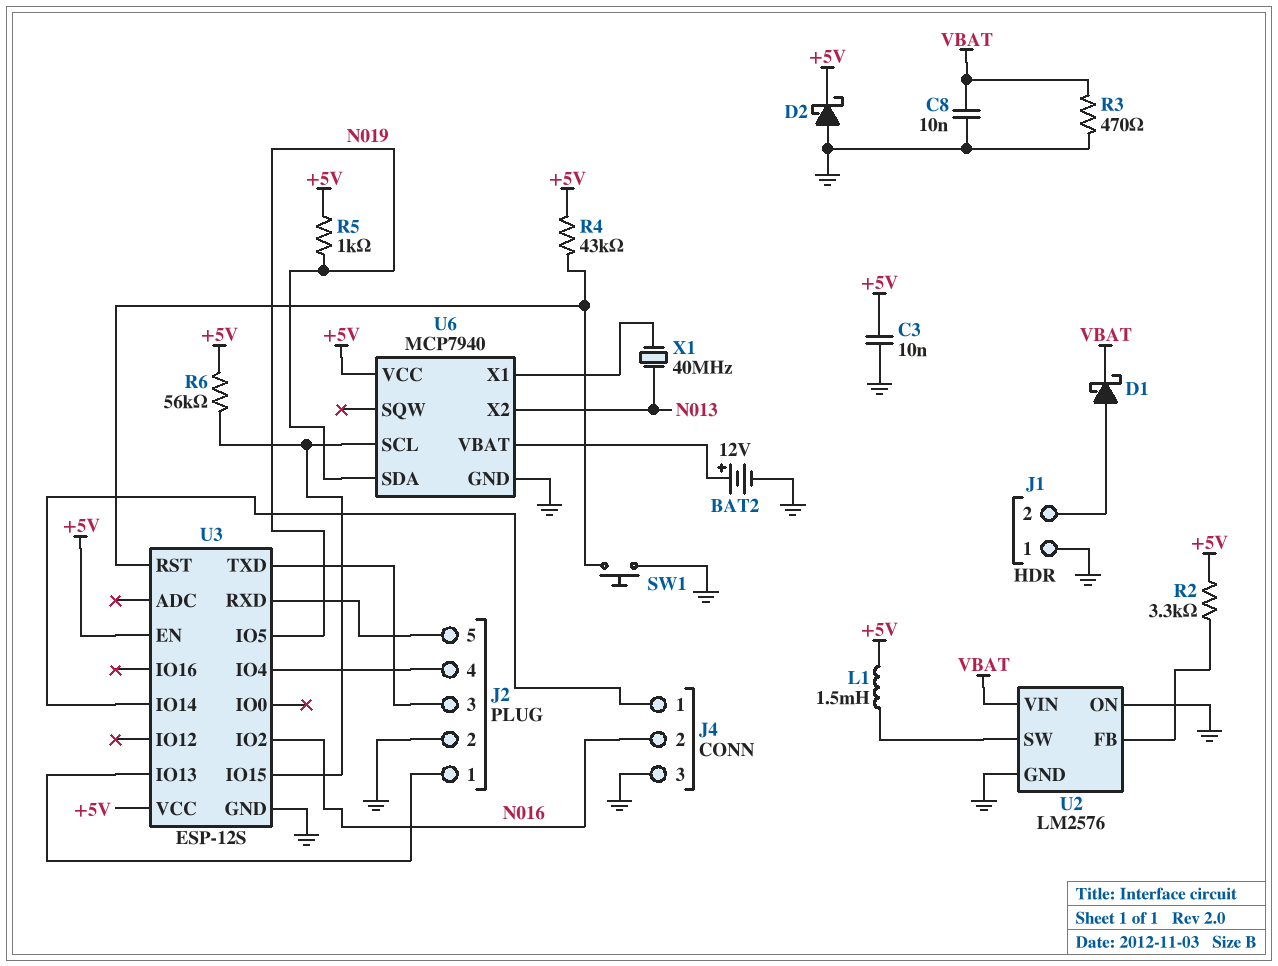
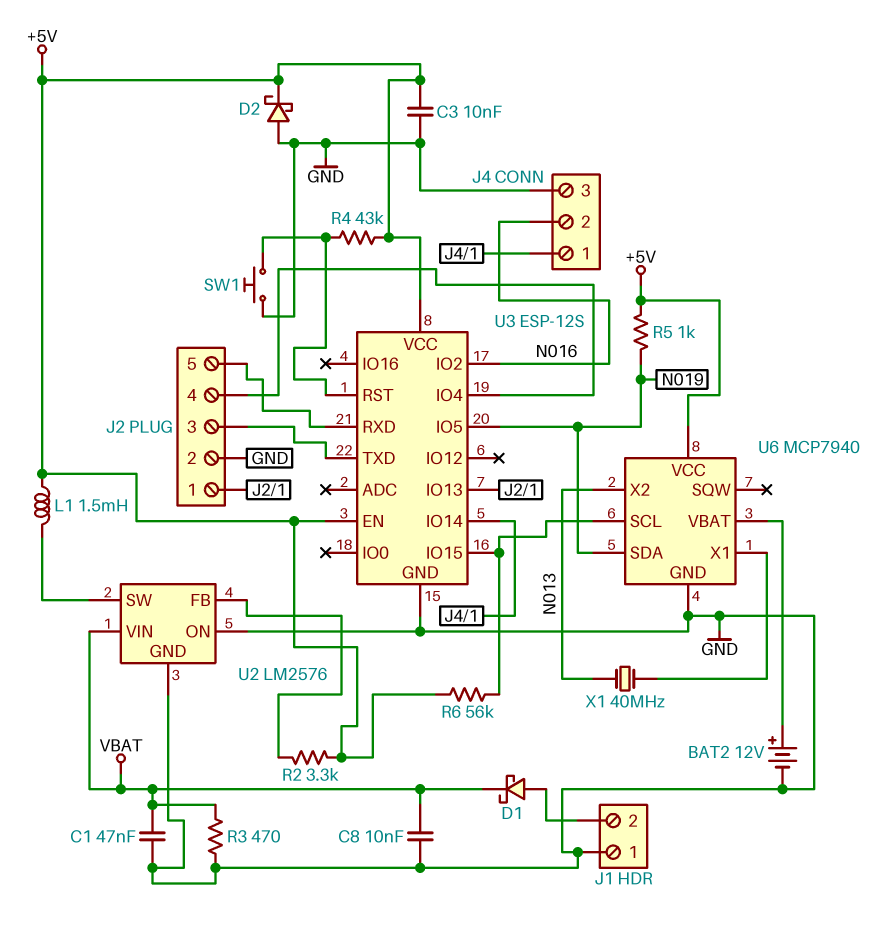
C1: none -> 47nF (GND, VBAT)

